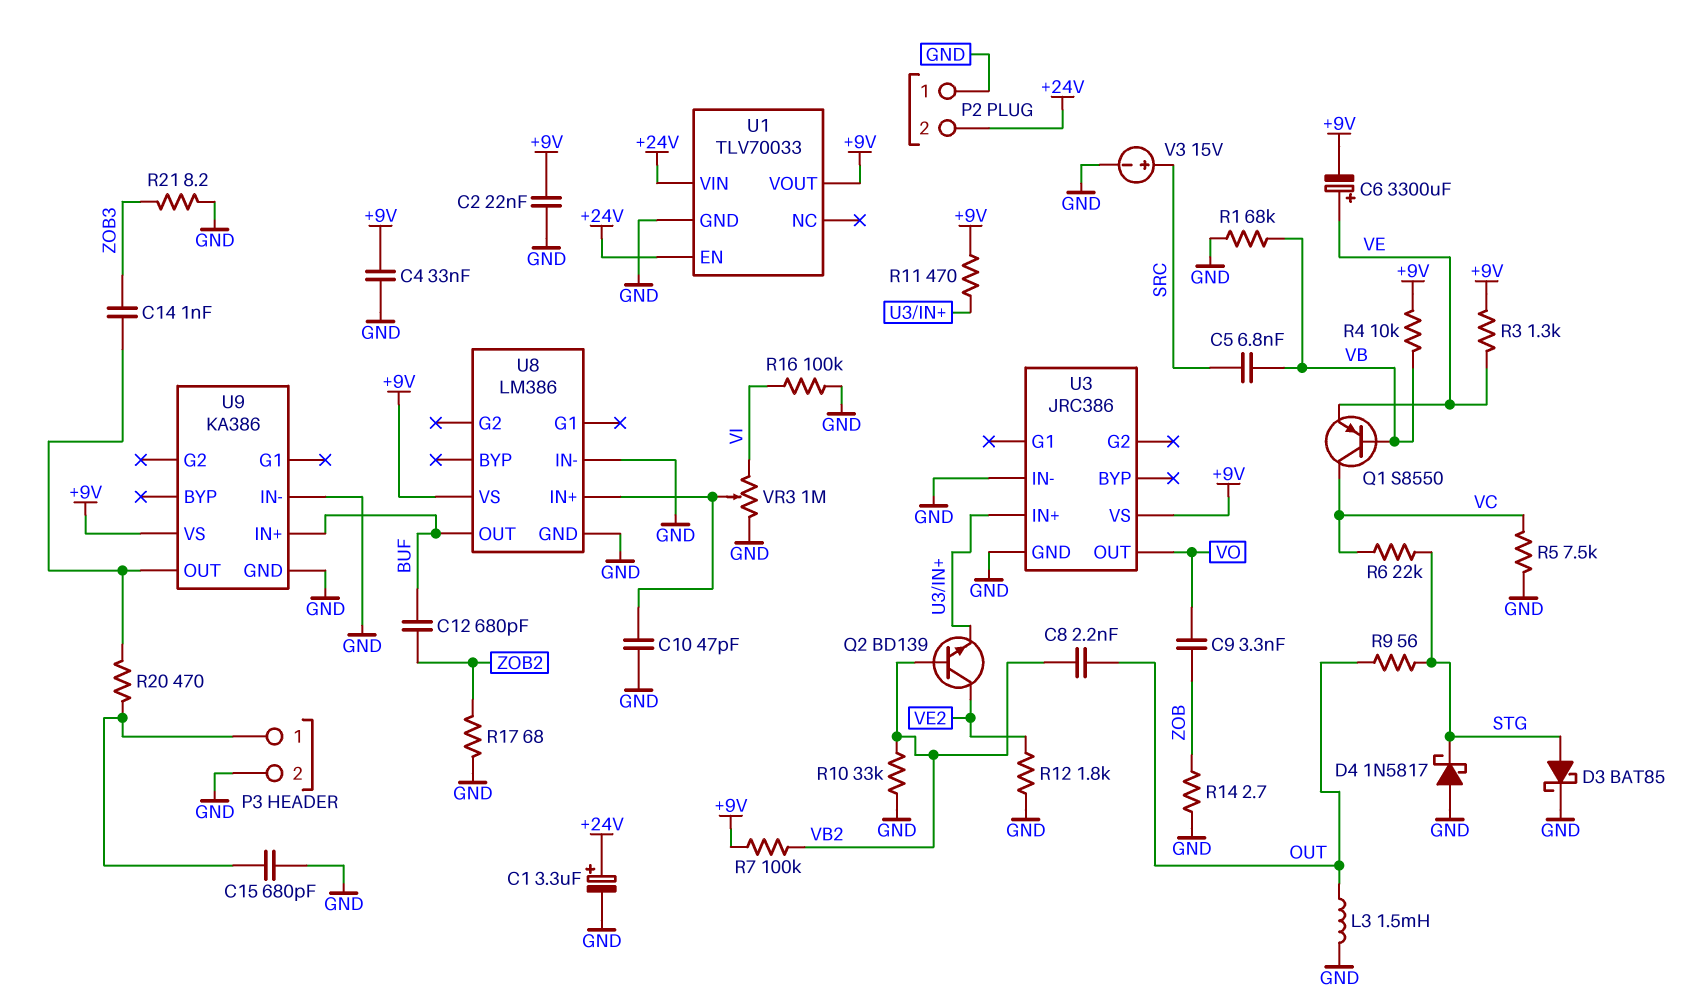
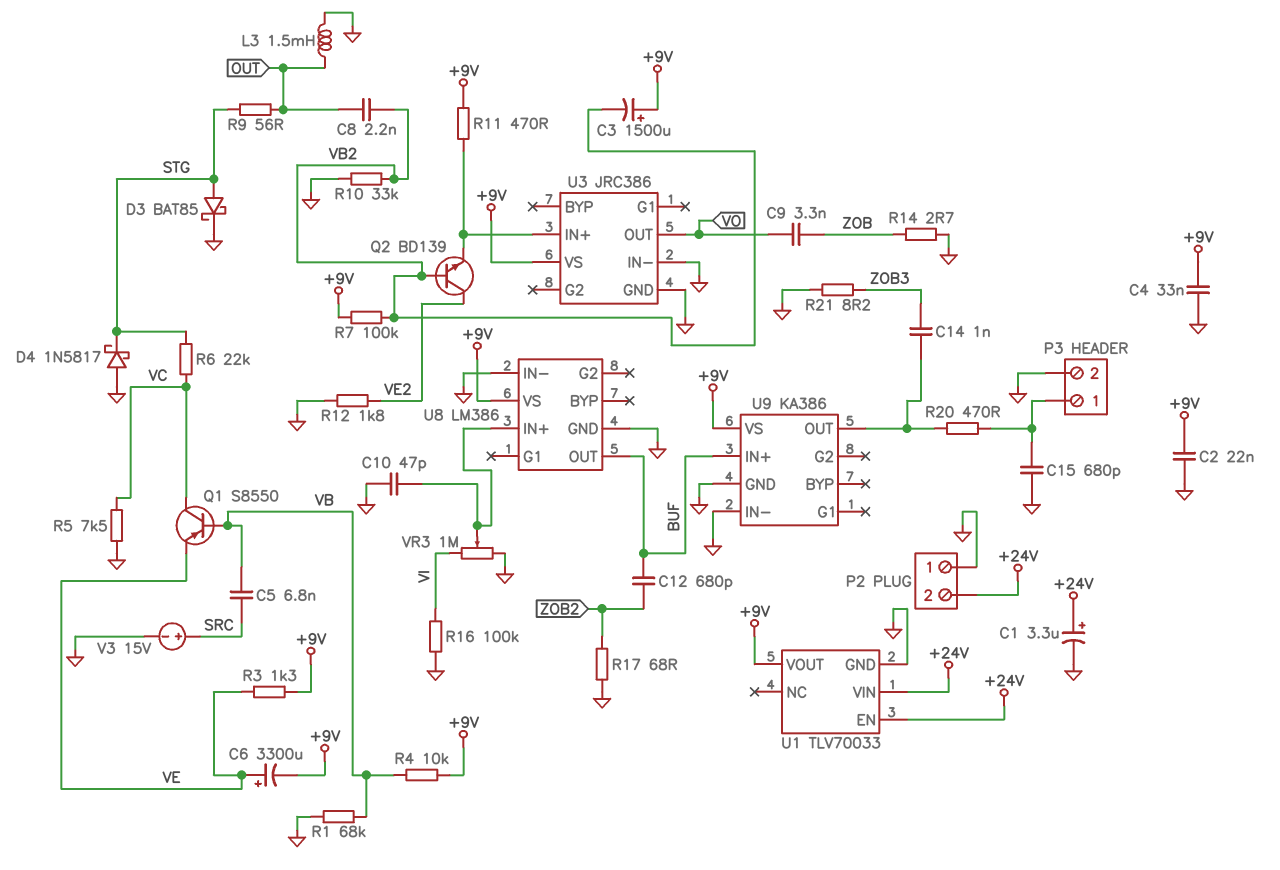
C3: none -> 1500uF (plus +9V, minus VB2)

